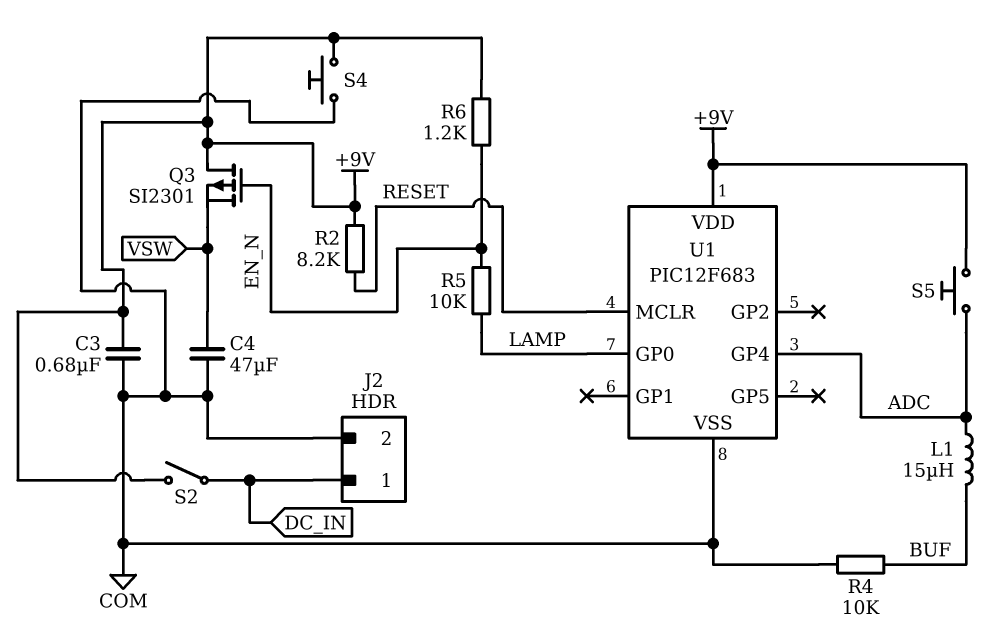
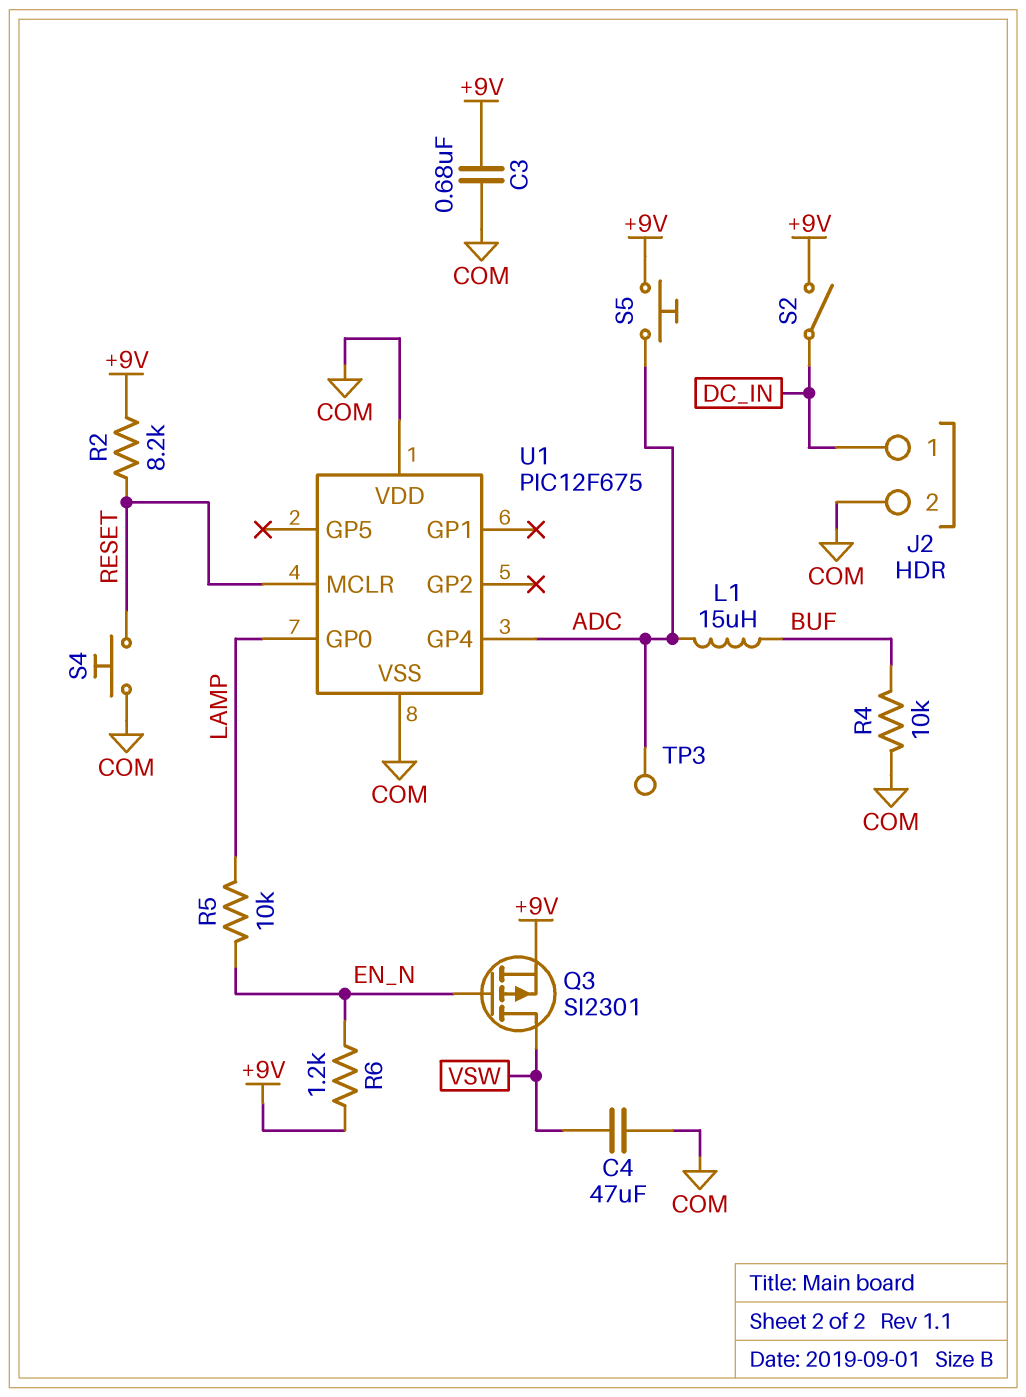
Q3: PMOS SI2301 (G EN_N, D +9V, S VSW) -> PMOS SI2301 (G EN_N, D VSW, S +9V)
S4: button (+9V, COM) -> button (COM, RESET)
TP3: none -> test point (ADC)
U1: PIC12F683 -> PIC12F675
U1 pin VDD: +9V -> COM

